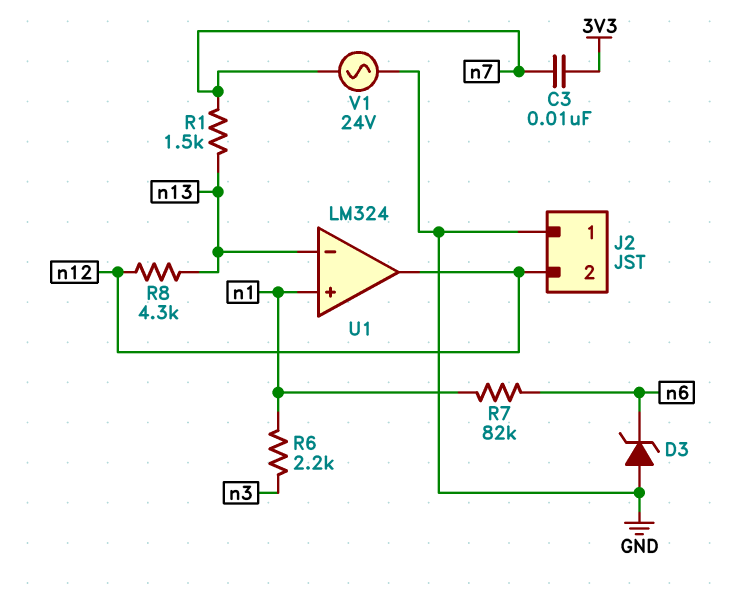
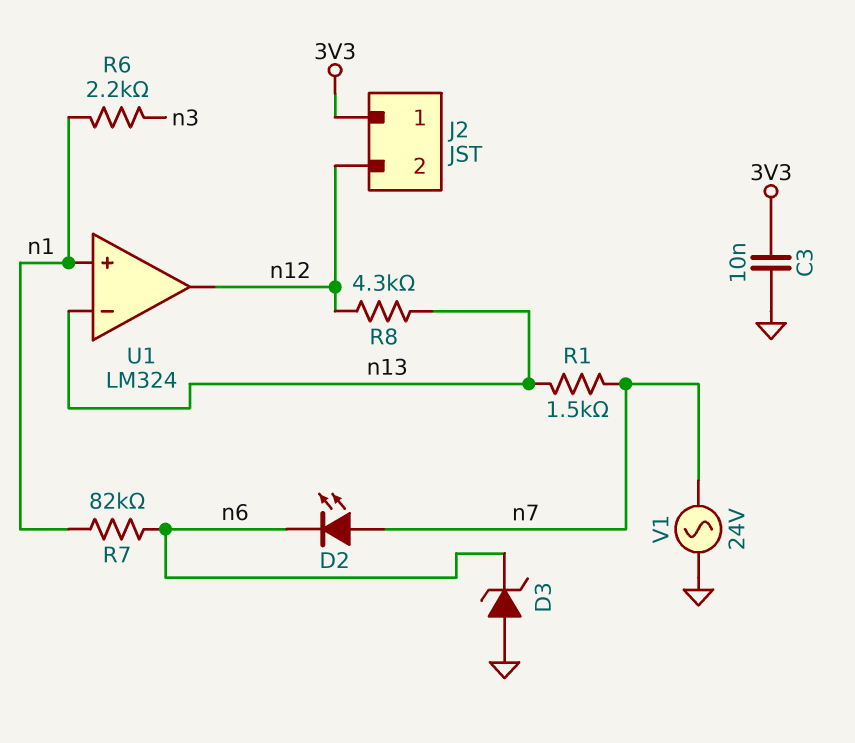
C3: 10nF (3V3, n7) -> 10nF (3V3, GND)
D2: none -> LED (A n7, K n6)
J2 pin 1: GND -> 3V3

